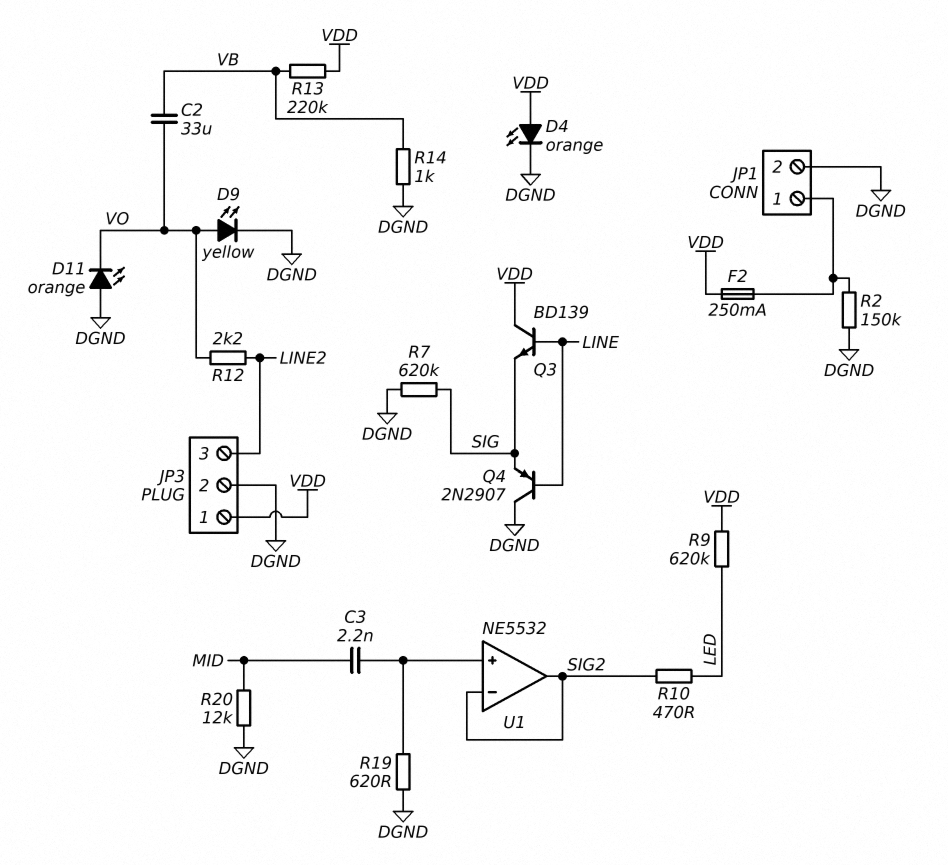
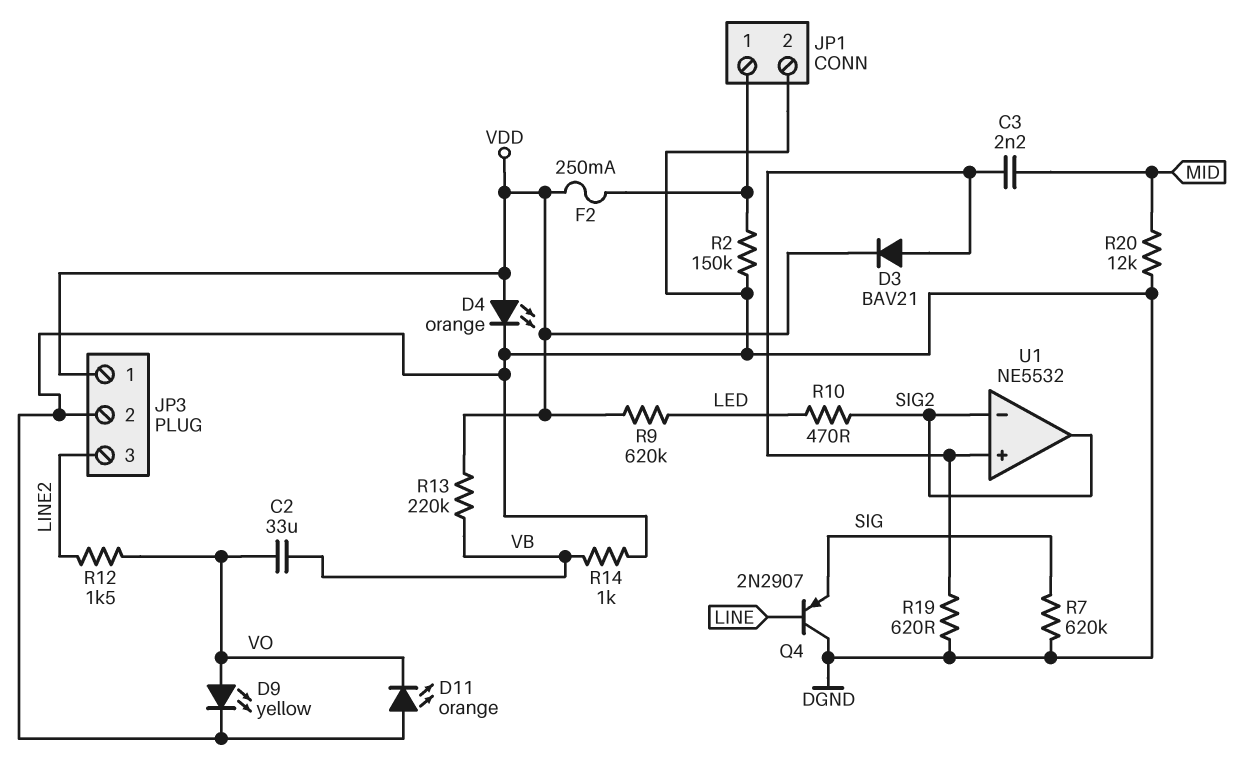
D3: none -> diode BAV21 (A U1/in+, K VDD)
Q3: NPN BD139 (B LINE, C VDD, E SIG) -> none
R12: 2.2k (LINE2, VO) -> 1.5k (LINE2, VO)

